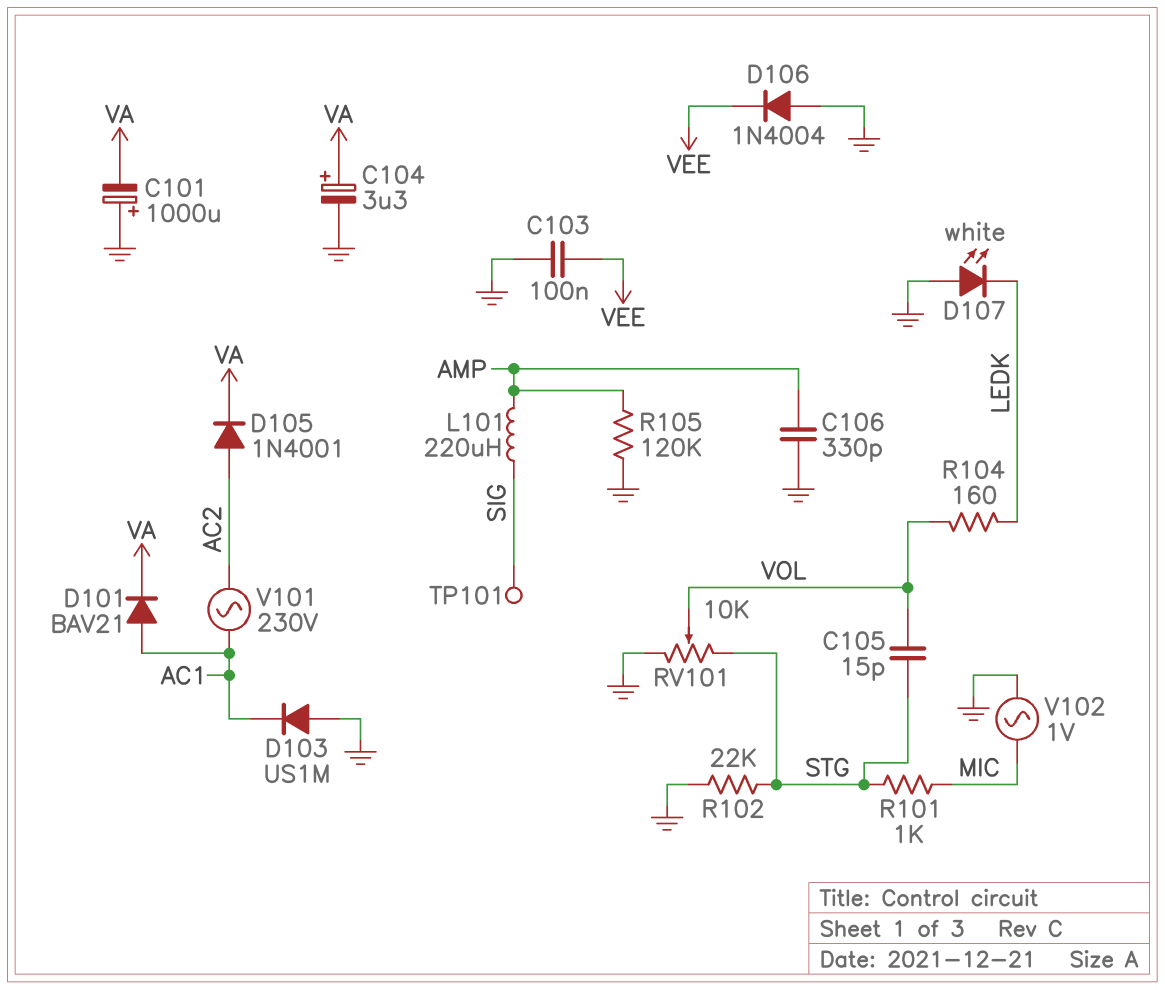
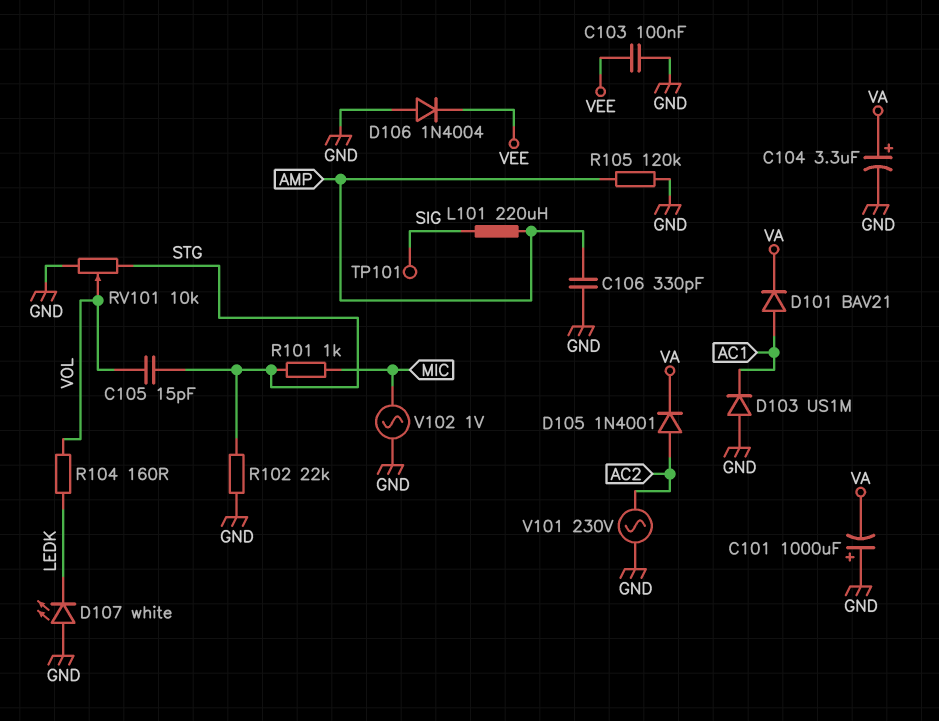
V101: AC 230V (AC1, AC2) -> AC 230V (AC2, GND)

